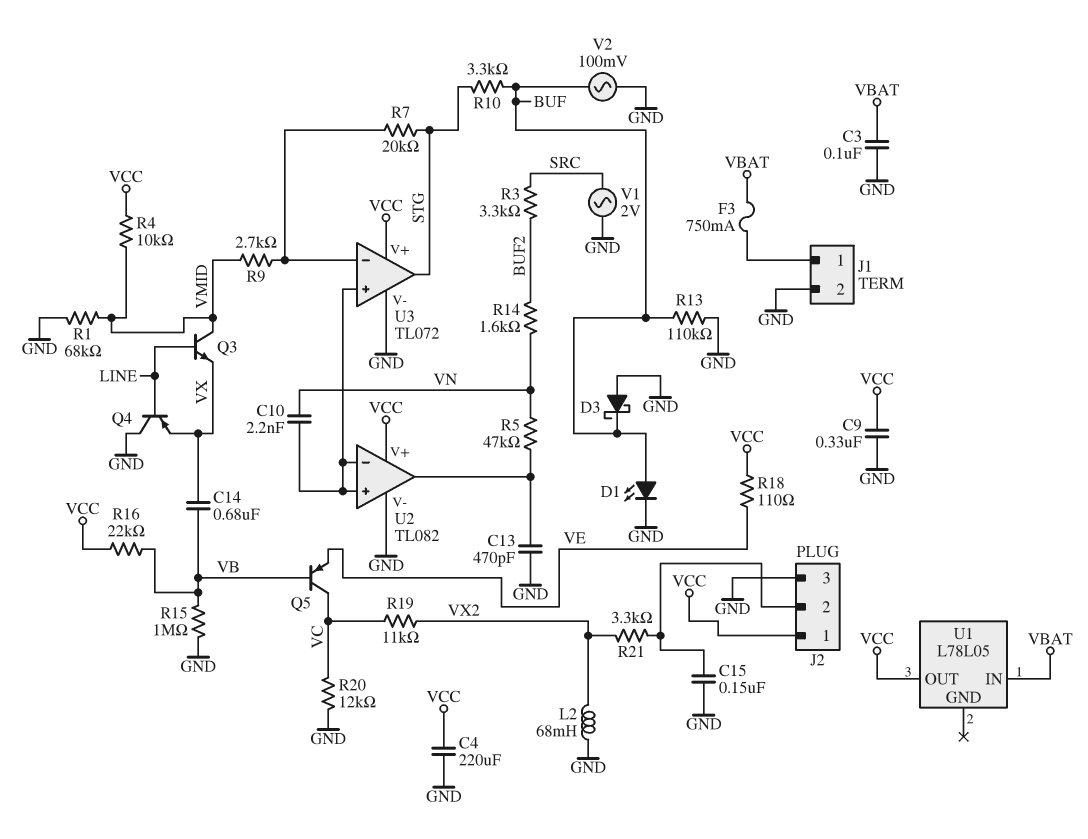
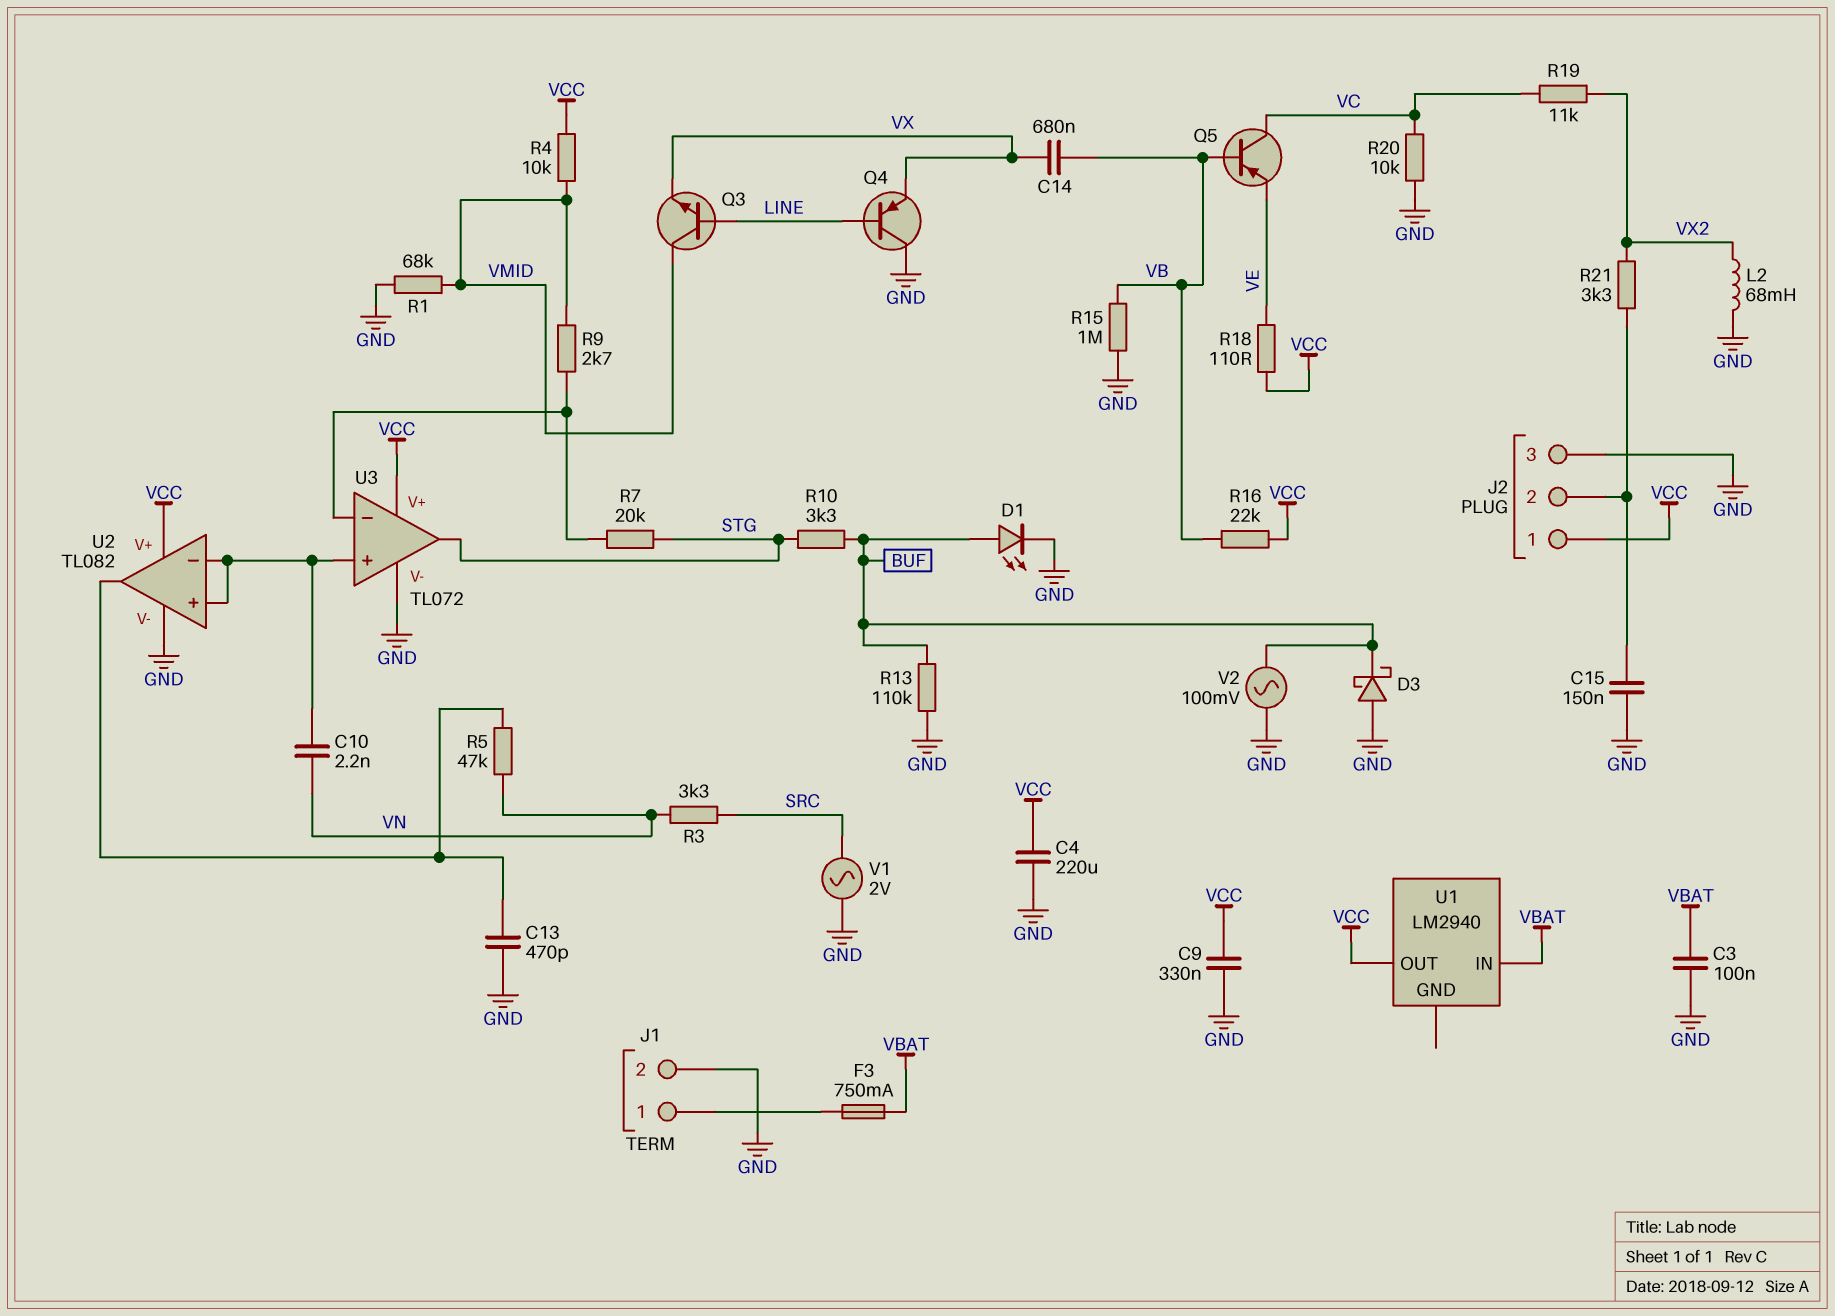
R3: 3.3k (BUF2, SRC) -> 3.3k (SRC, VN)
R14: 1.6k (BUF2, VN) -> none
R20: 12k (GND, VC) -> 10k (GND, VC)
U1: L78L05 -> LM2940

